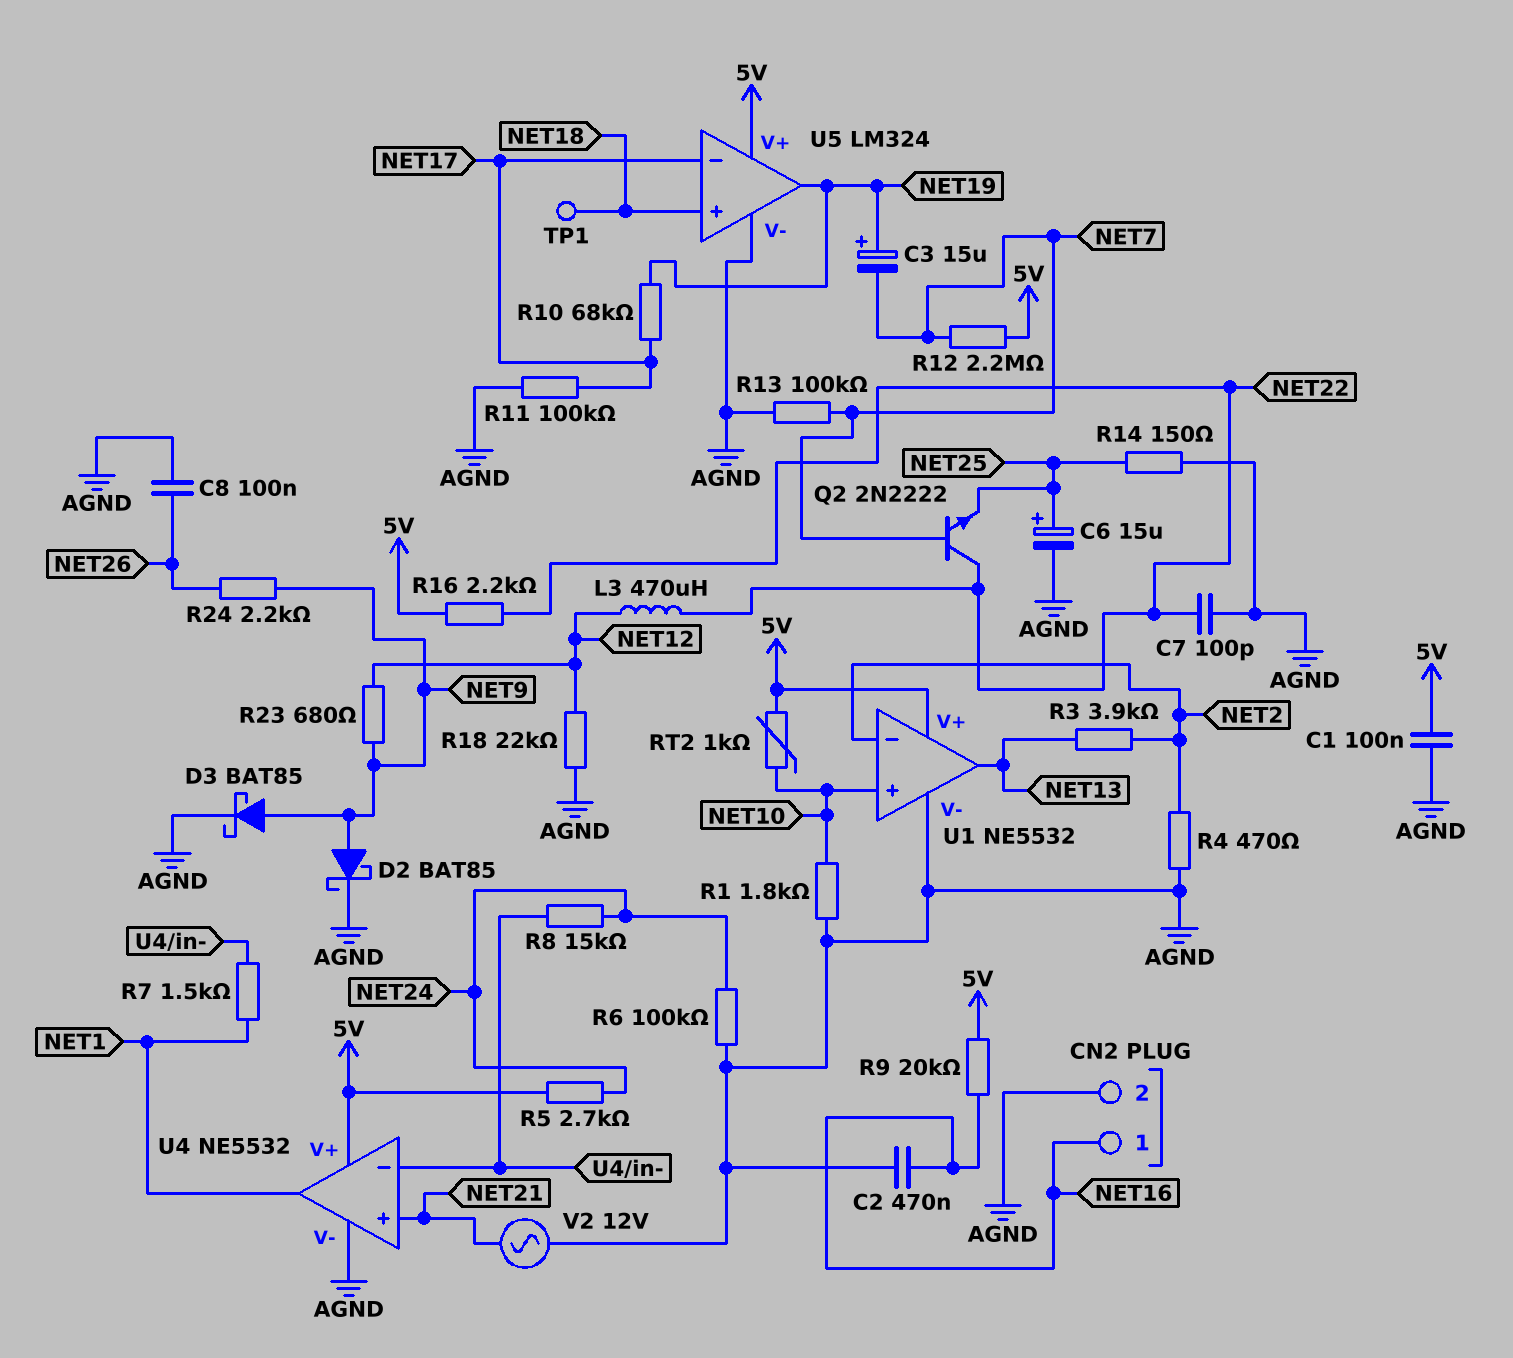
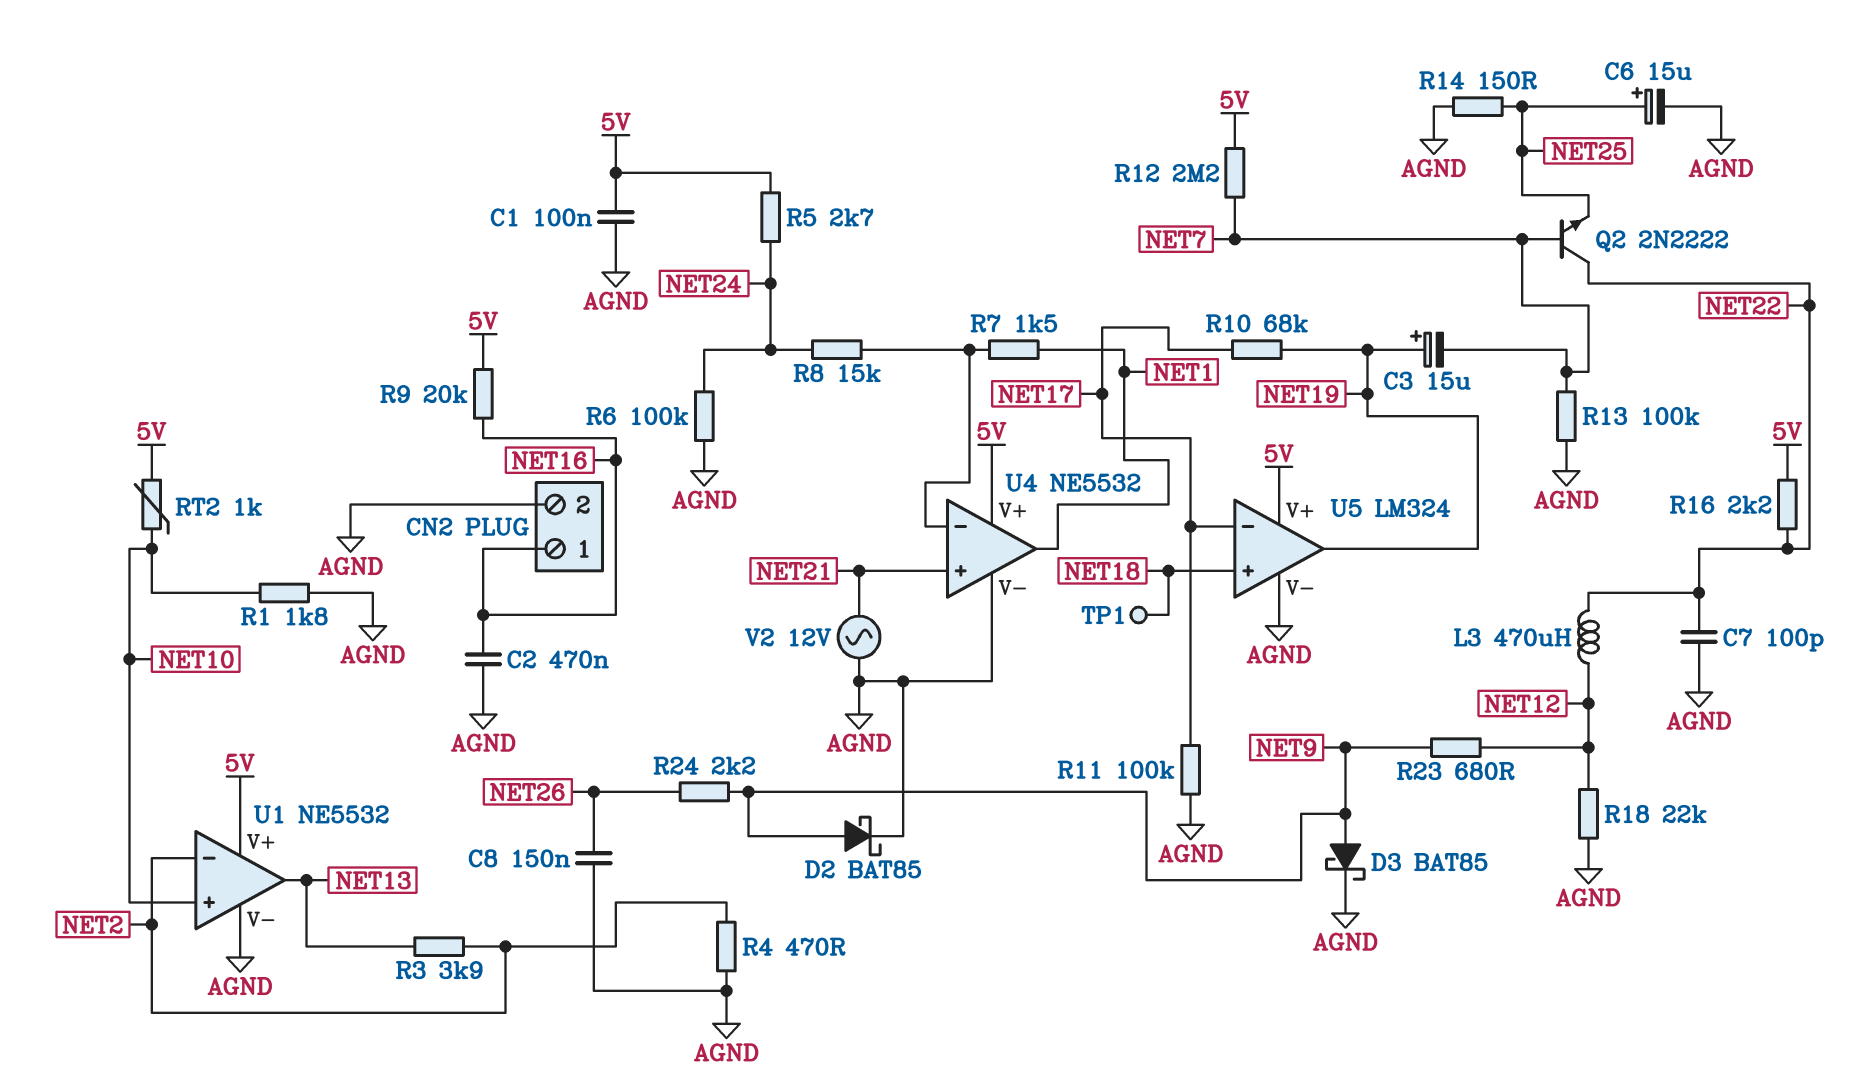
C8: 100nF (AGND, NET26) -> 150nF (AGND, NET26)

